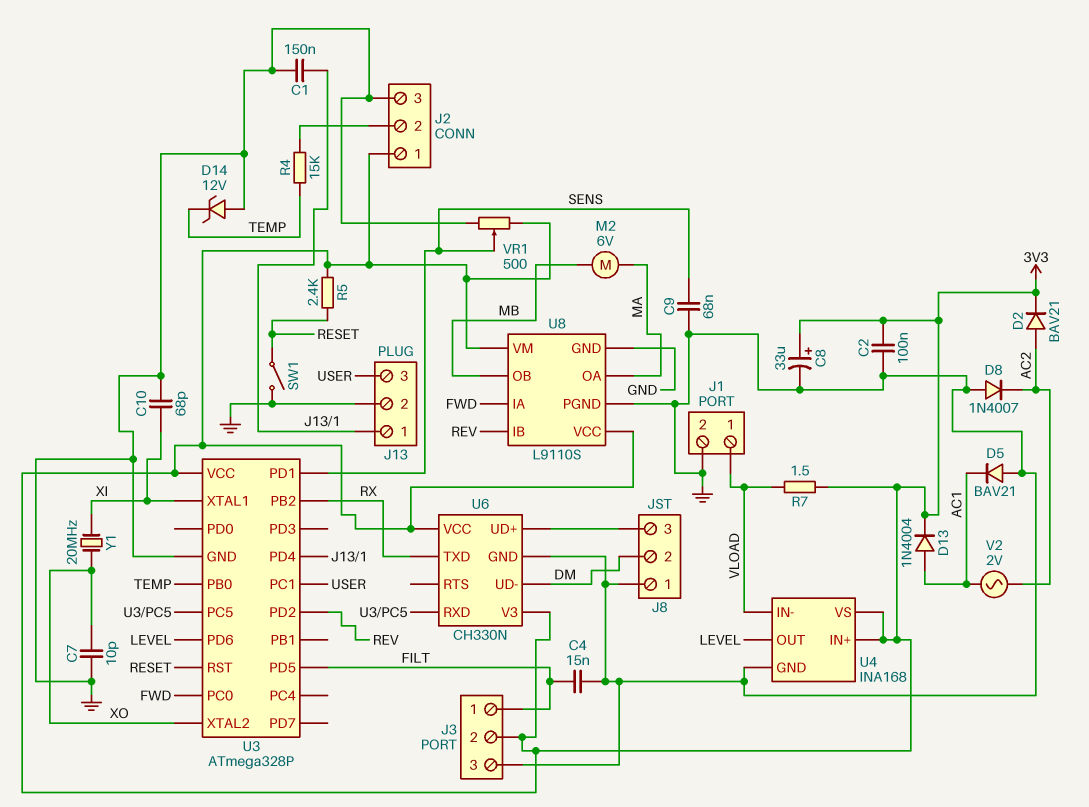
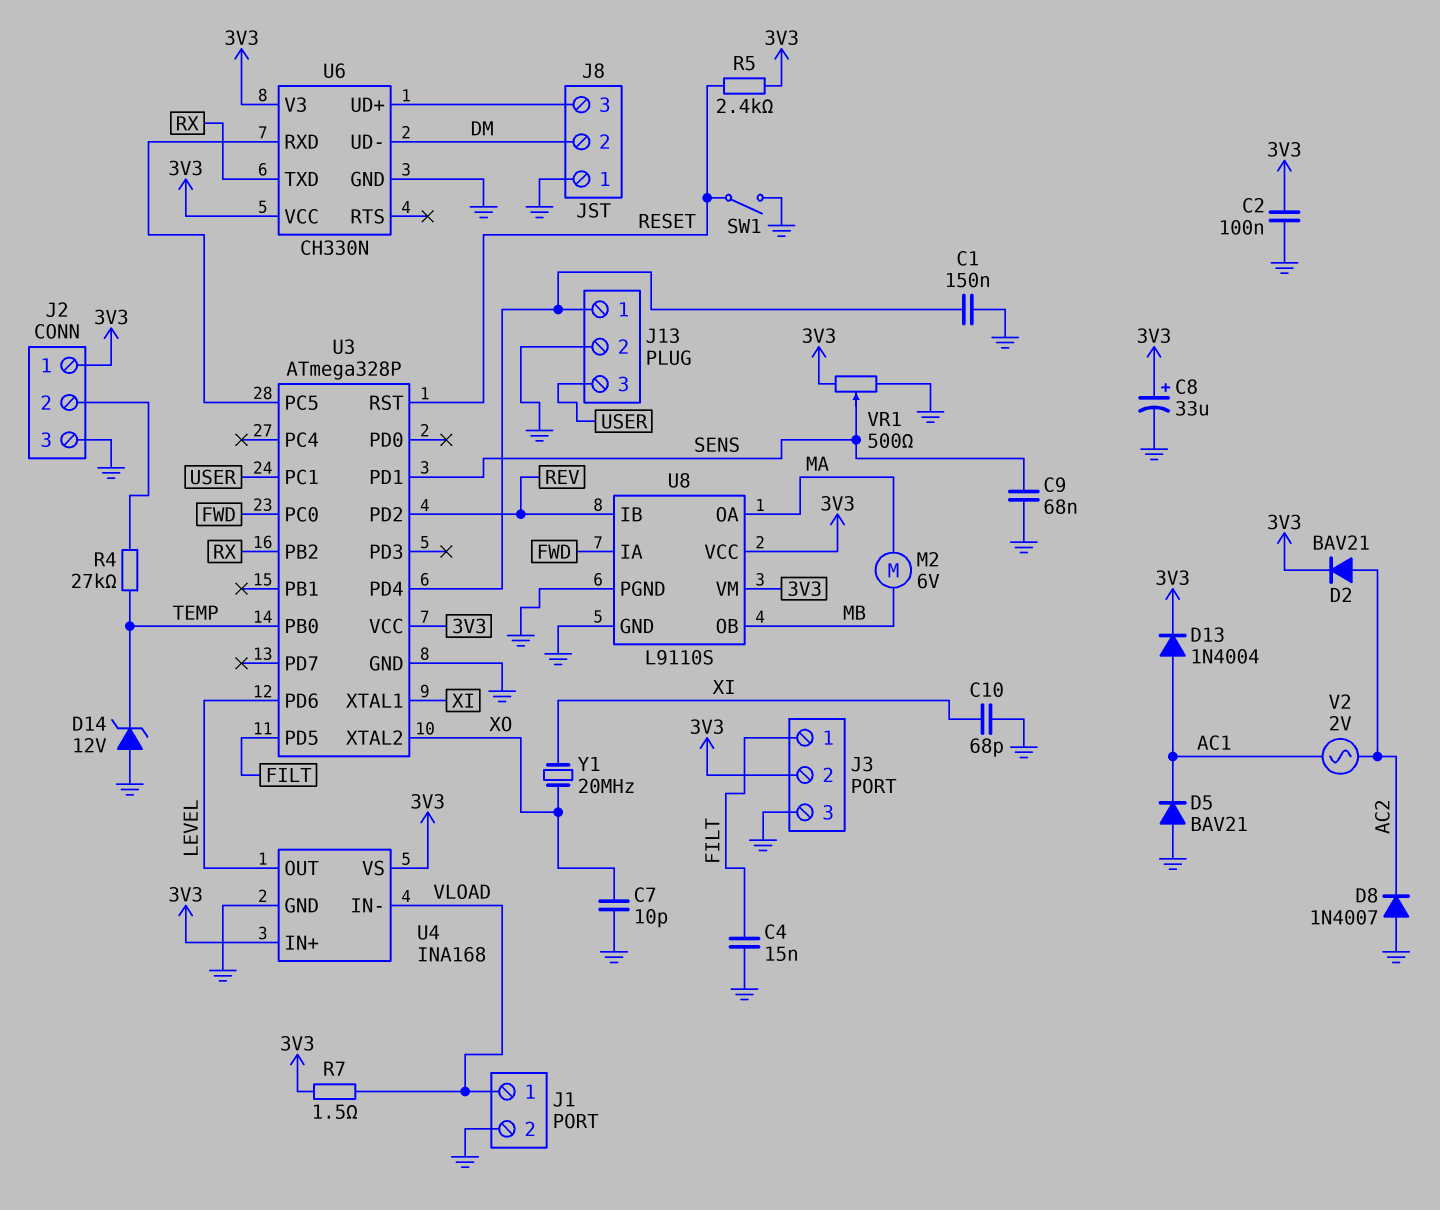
R4: 15k (J2/2, TEMP) -> 27k (J2/2, TEMP)

